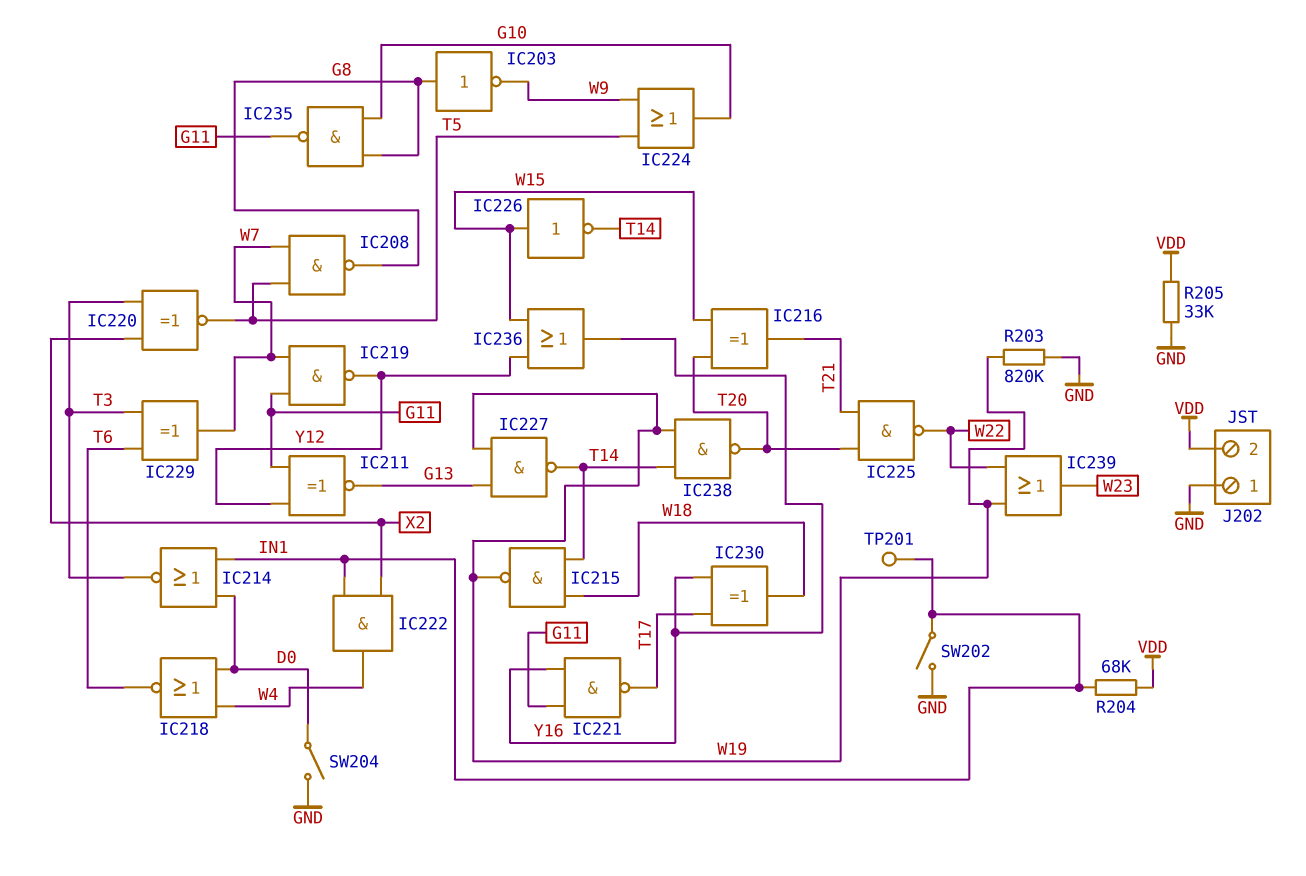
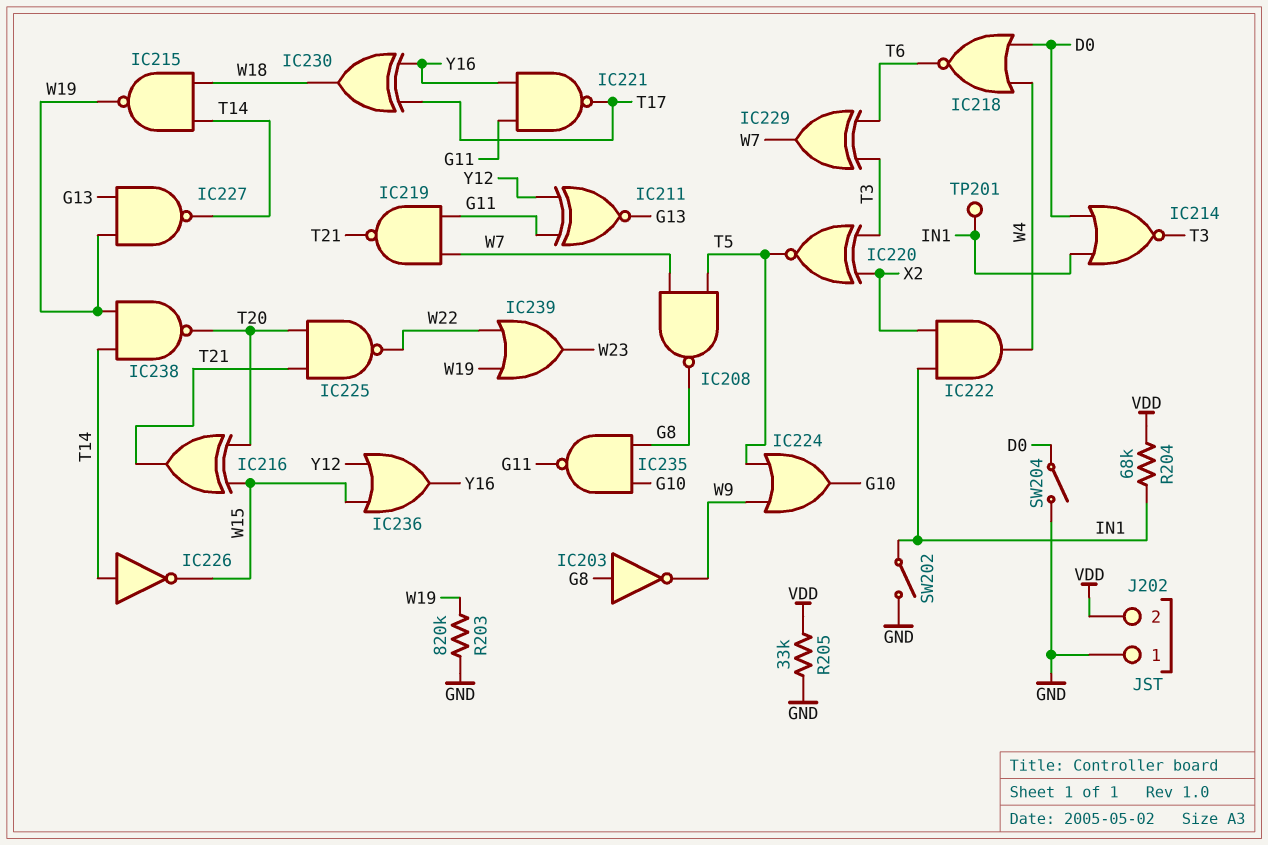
IC219: NAND (in G11, in W7, out Y12) -> NAND (in G11, in W7, out T21)
IC226: NOT (in W15, out T14) -> NOT (in T14, out W15)

